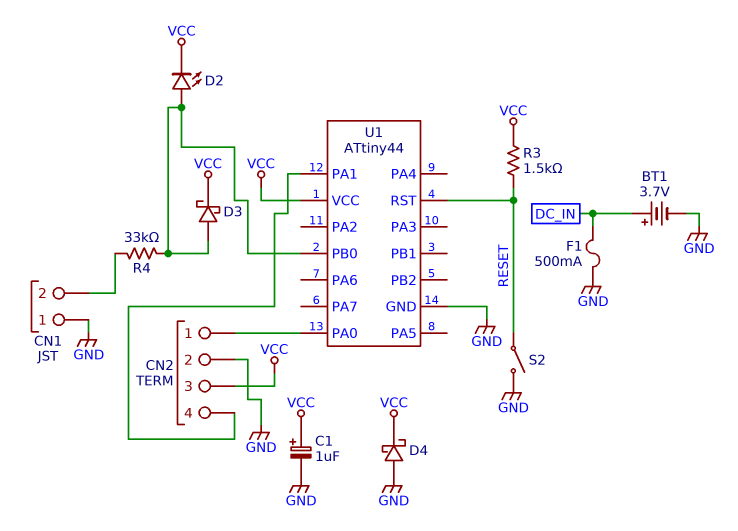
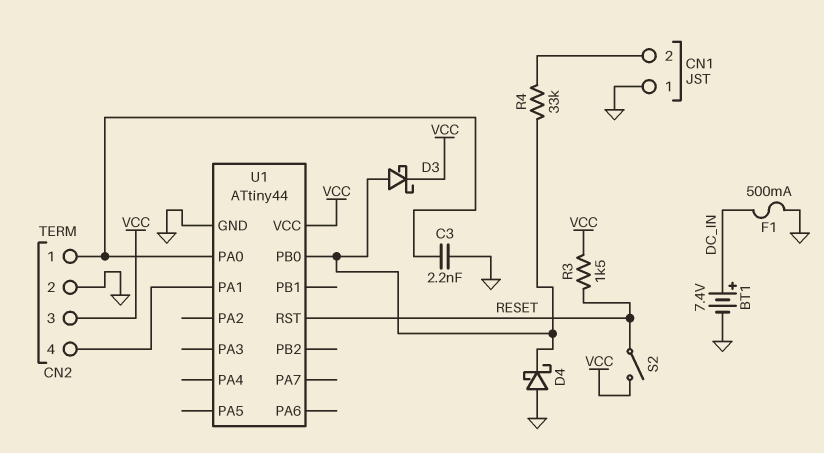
BT1: 3.7V (plus DC_IN, minus GND) -> 7.4V (plus DC_IN, minus GND)
C1: 1uF (plus VCC, minus GND) -> none
C3: none -> 2.2nF (CN2/1, GND)
D2: LED (A U1/PB0, K VCC) -> none
D4: schottky (A GND, K VCC) -> schottky (A GND, K U1/PB0)
S2: switch (GND, RESET) -> switch (RESET, VCC)

